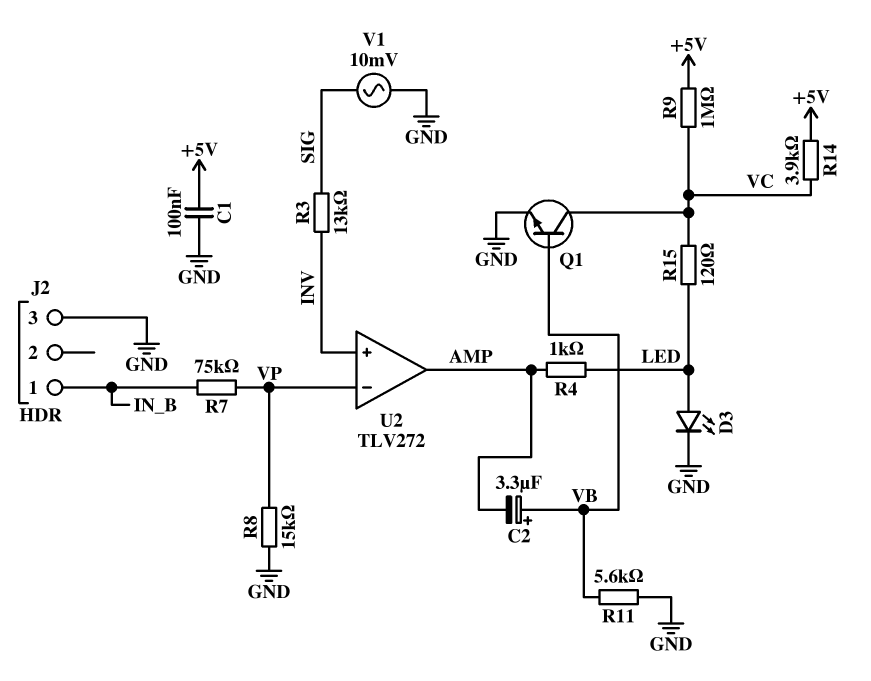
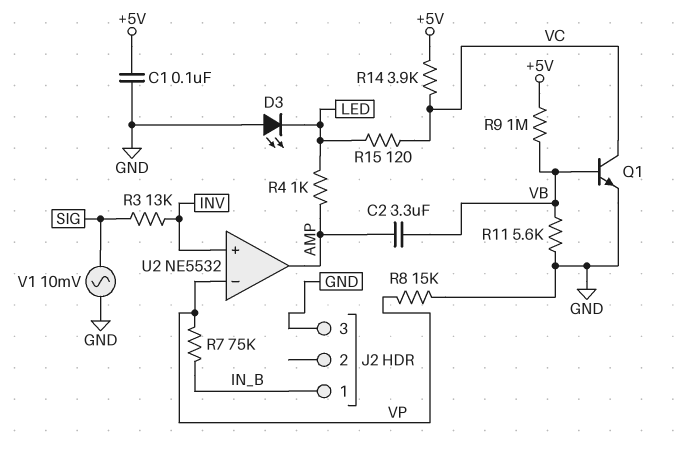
C2: 3.3uF (plus VB, minus AMP) -> 3.3uF (AMP, VB)
D3: LED (A LED, K GND) -> LED (A GND, K LED)
R9: 1M (+5V, VC) -> 1M (+5V, VB)
U2: TLV272 -> NE5532

